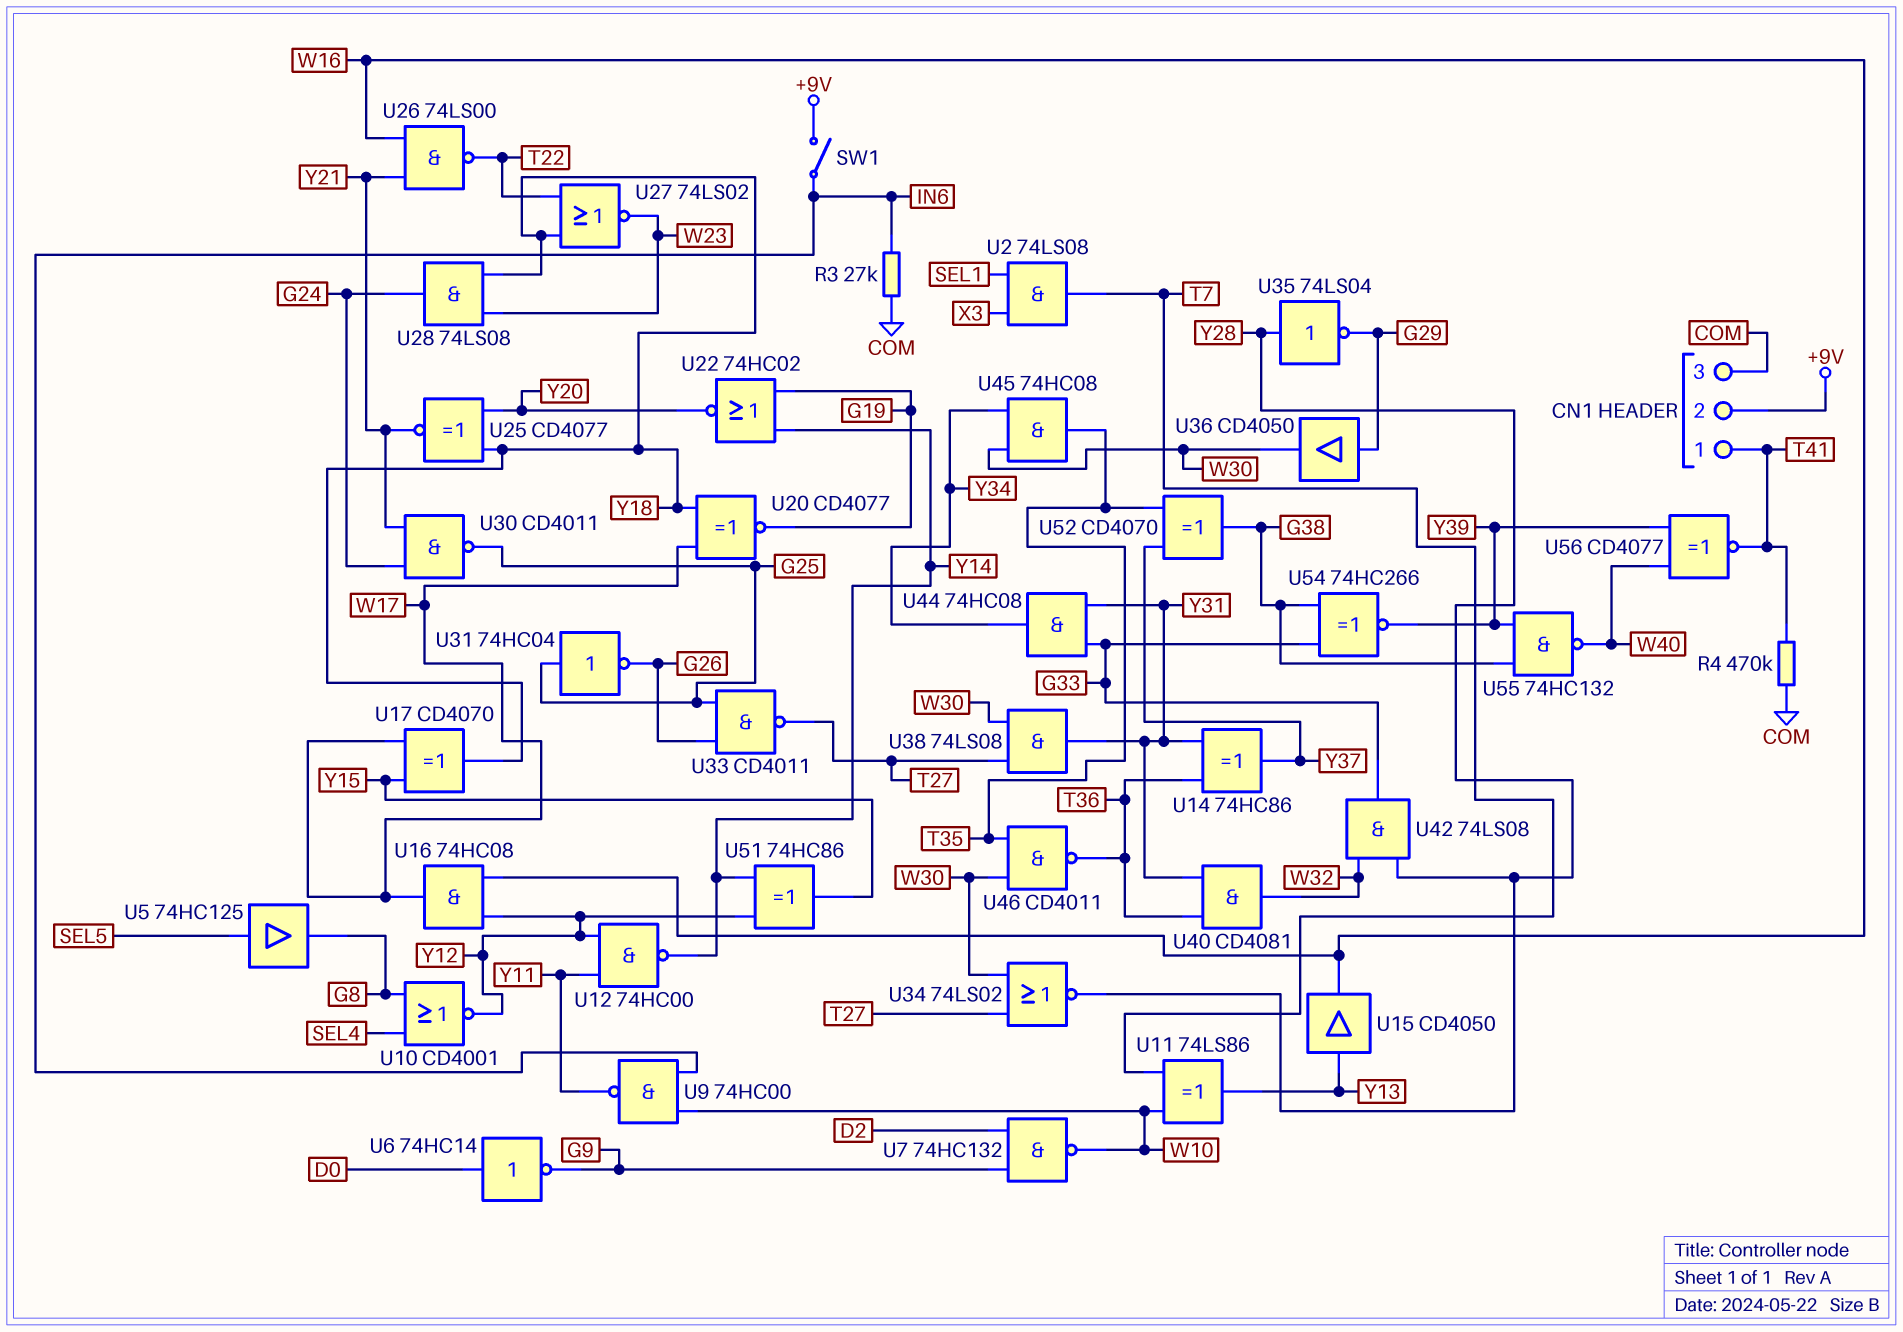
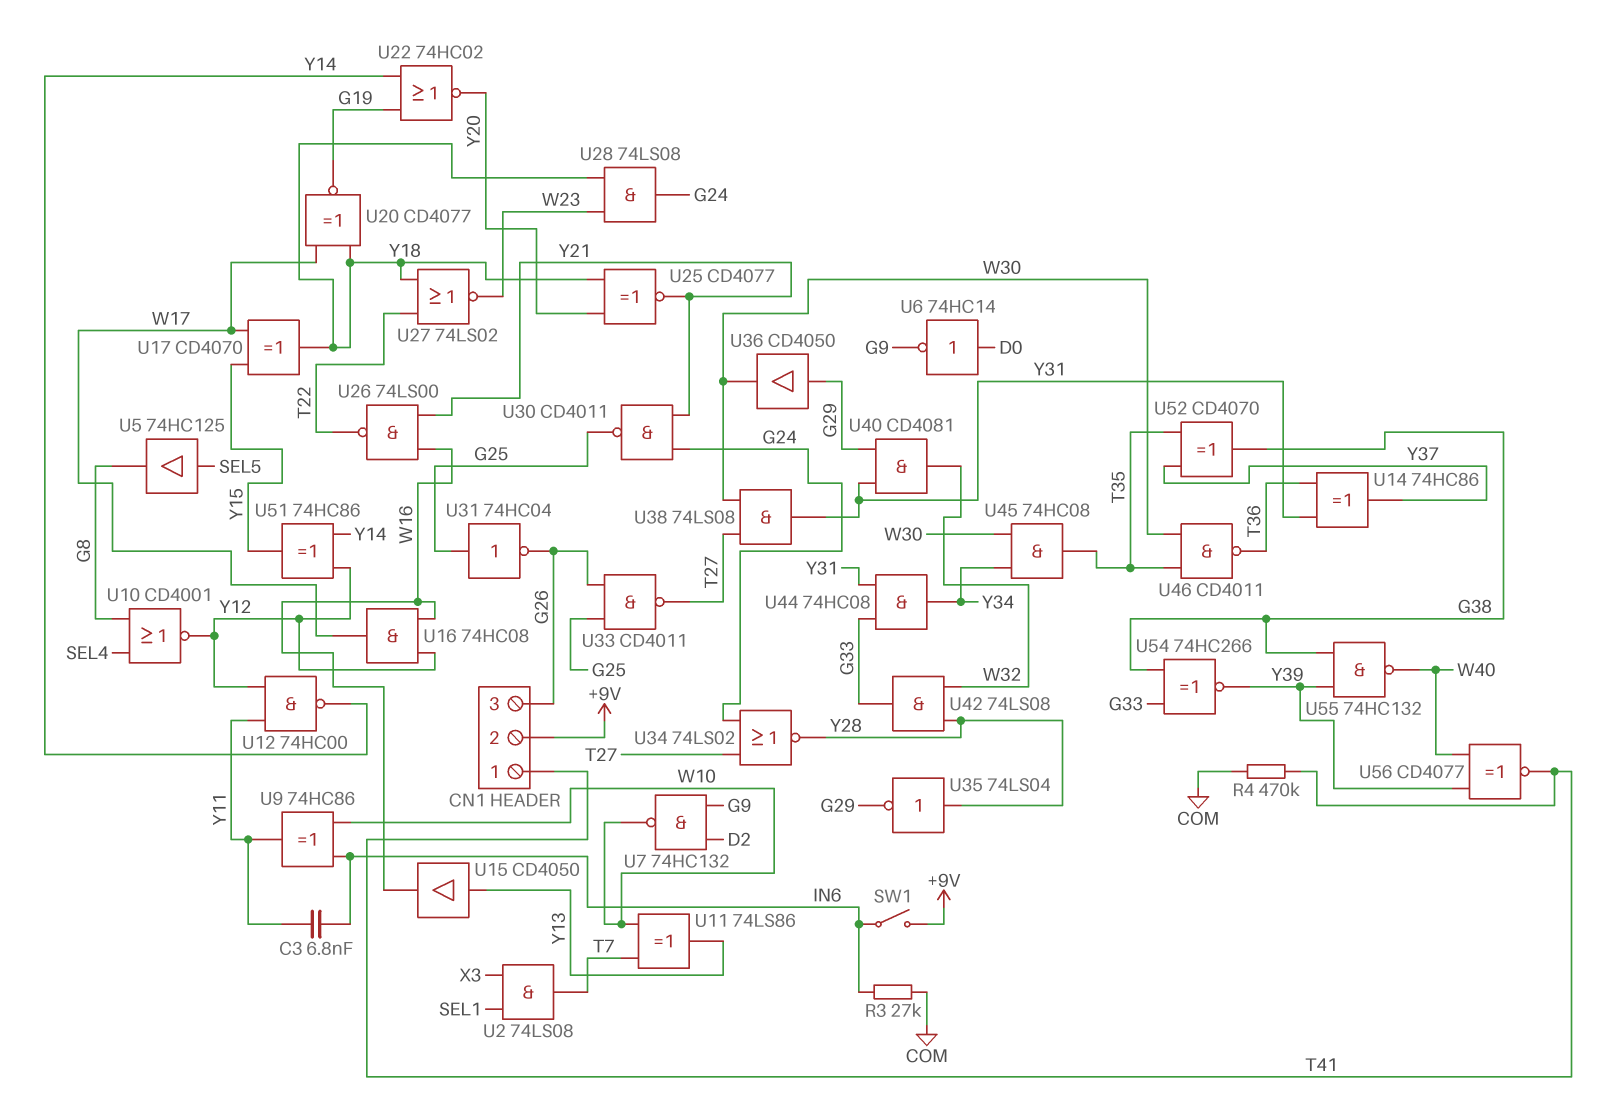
C3: none -> 6.8nF (IN6, Y11)
CN1 pin 3: COM -> G26
U9: NAND 74HC00 (in IN6, in W10, out Y11) -> XOR 74HC86 (in IN6, in W10, out Y11)
U34: NOR 74LS02 (in T27, in W30, out Y28) -> NOR 74LS02 (in G24, in T27, out Y28)
U40: AND CD4081 (in T36, in Y31, out W32) -> AND CD4081 (in G29, in Y31, out W32)

